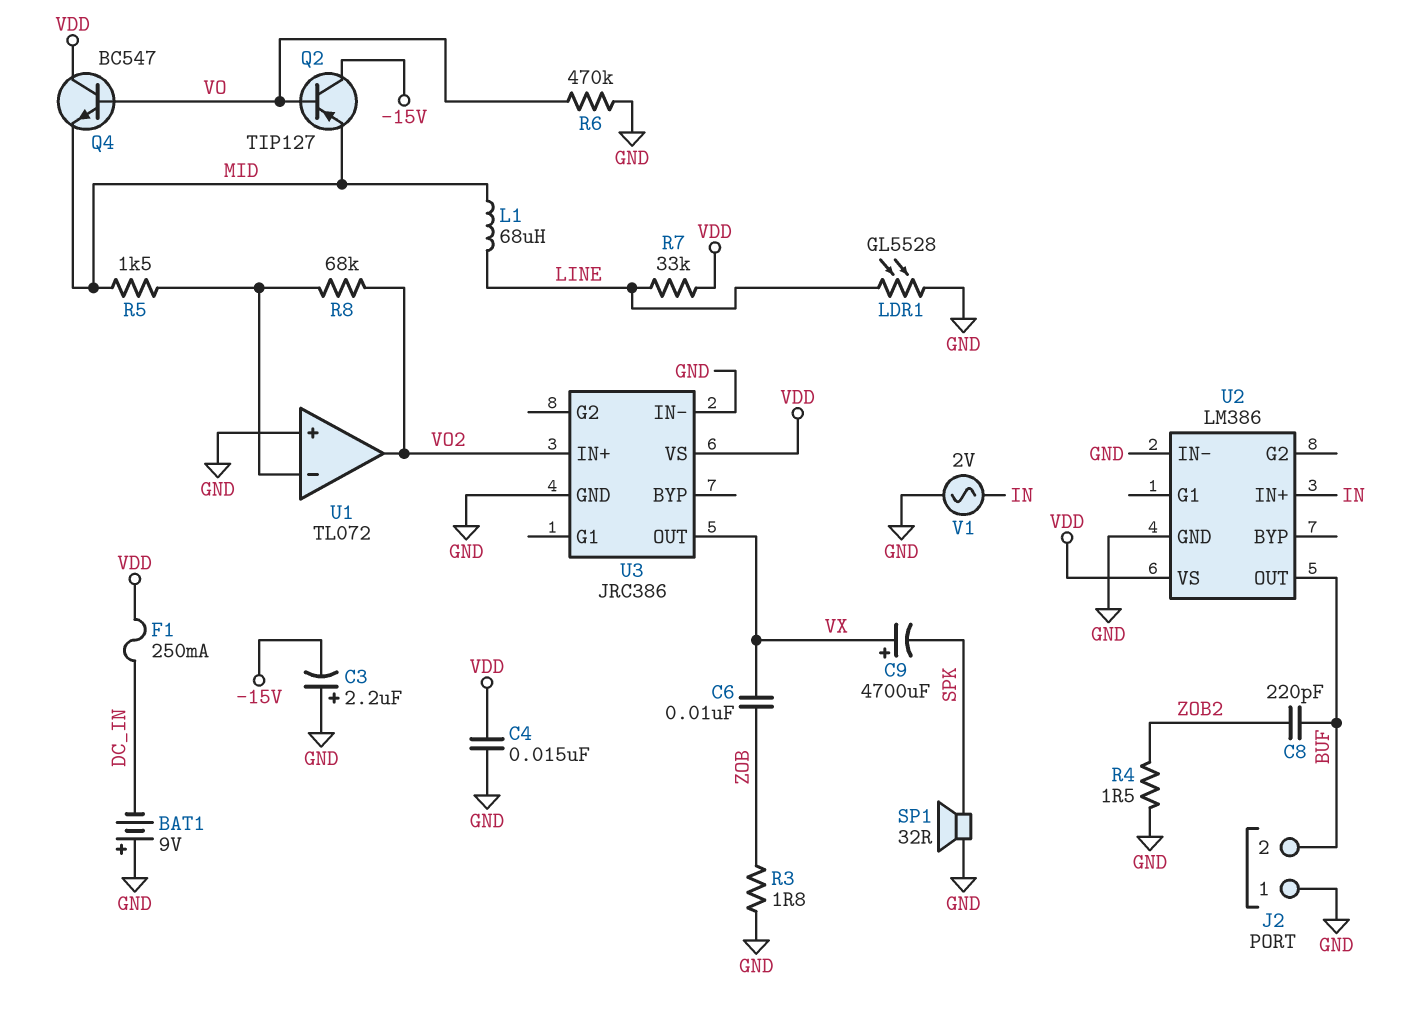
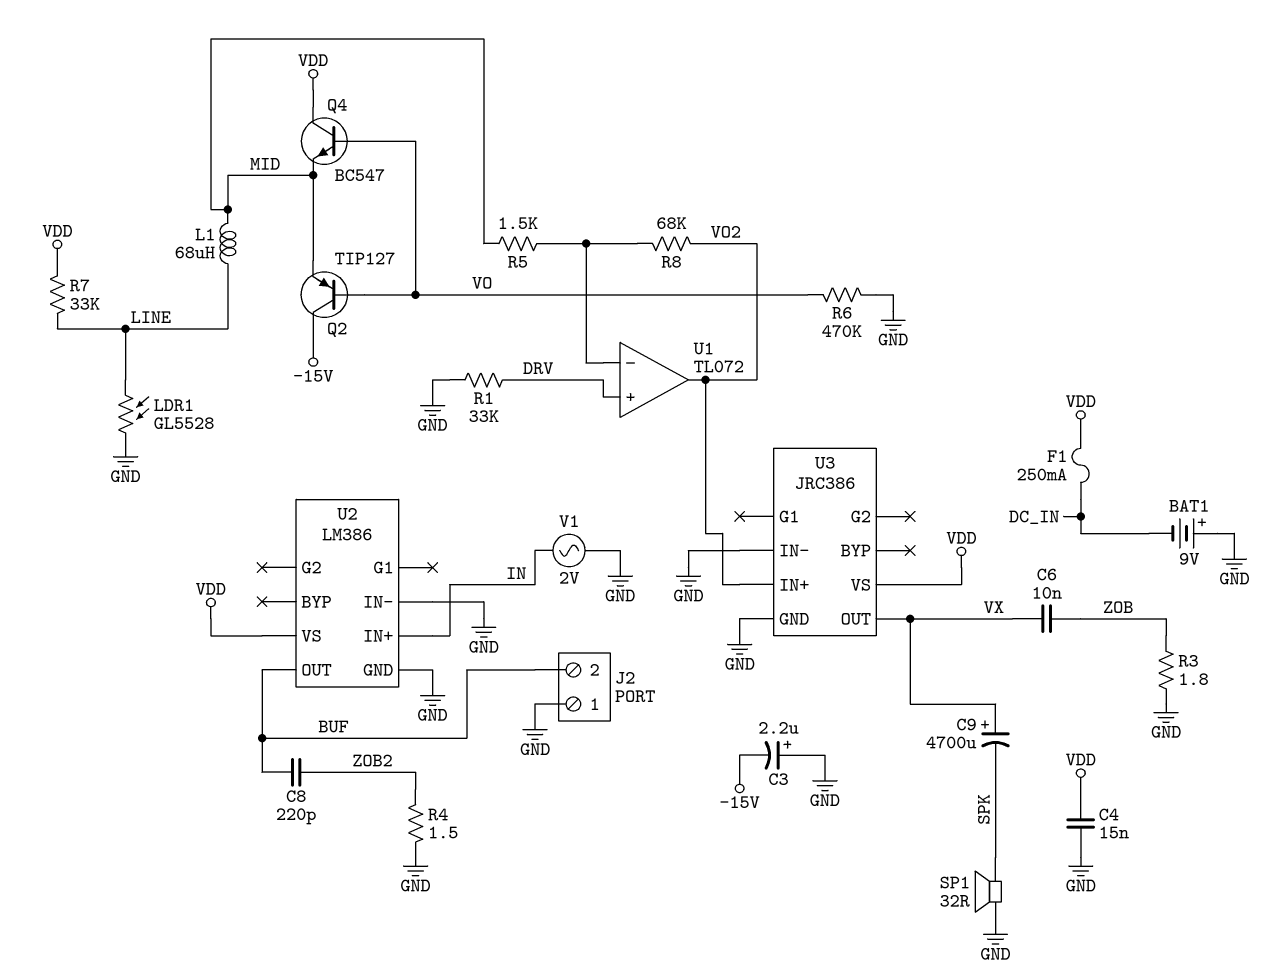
R1: none -> 33k (DRV, GND)
U1 pin in+: GND -> DRV

